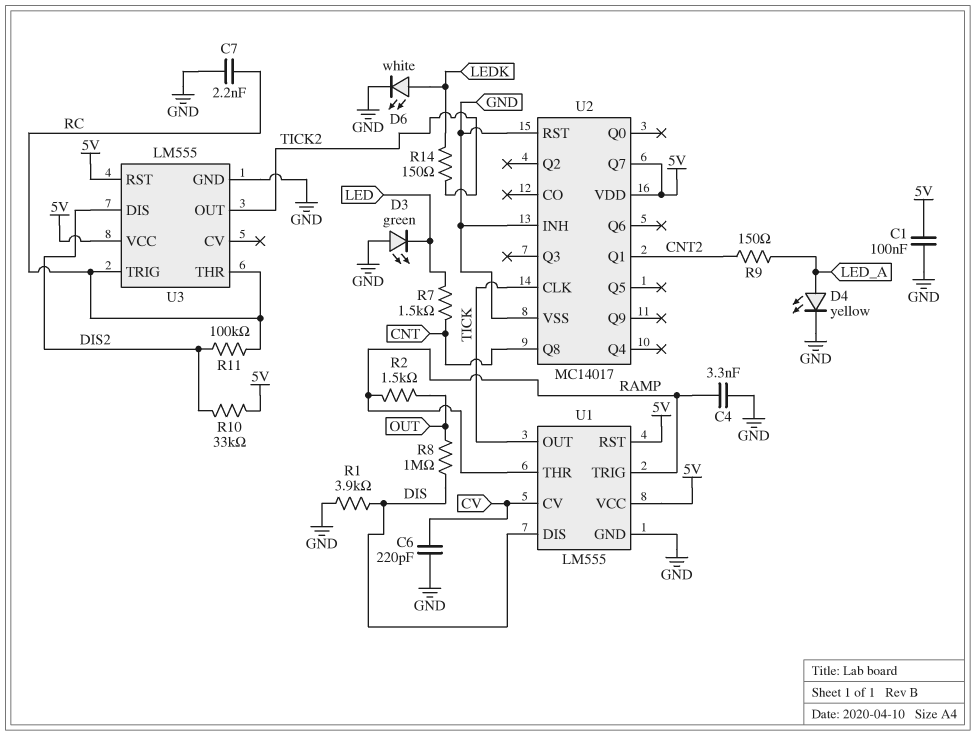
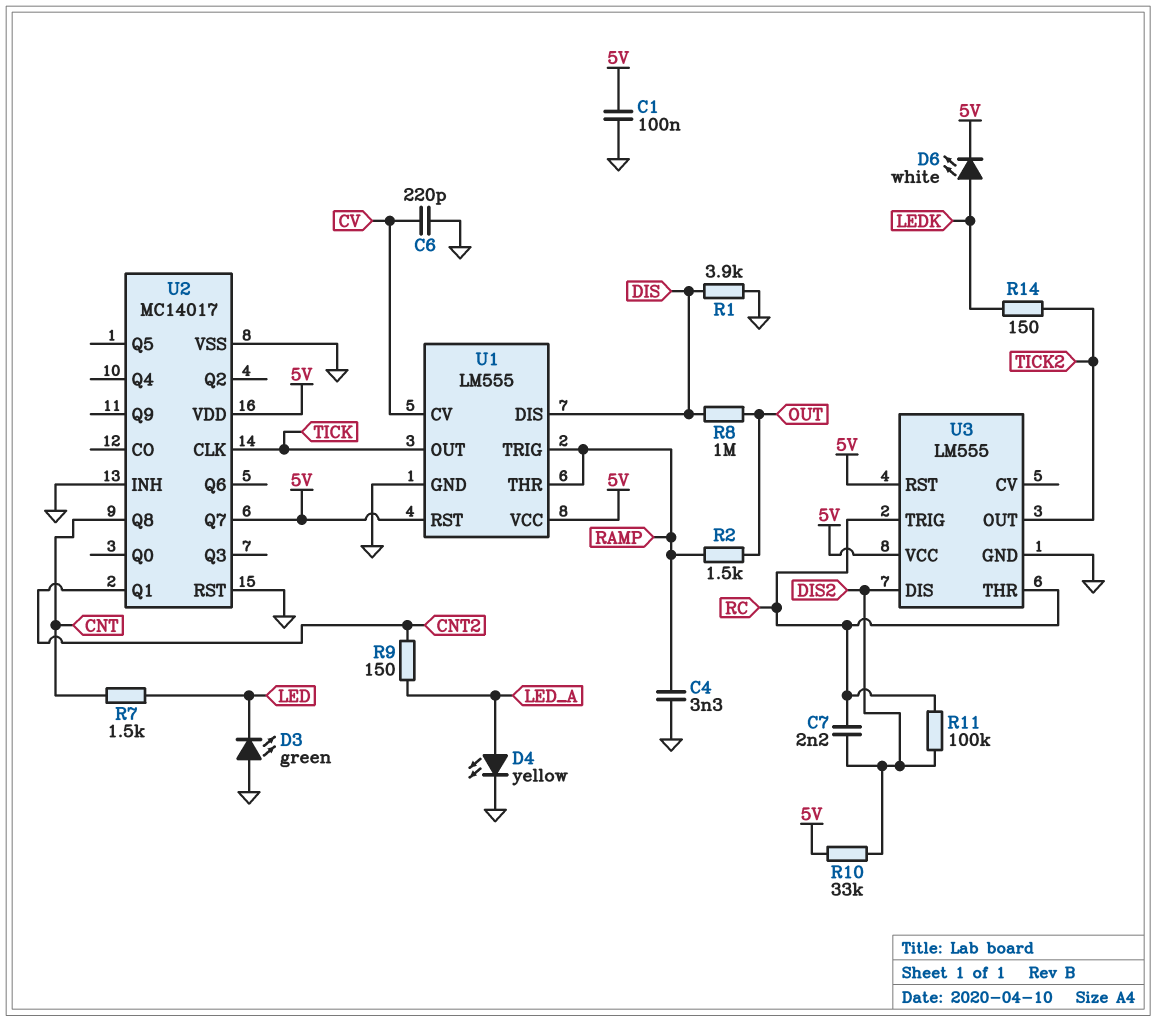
C7: 2.2nF (GND, RC) -> 2.2nF (DIS2, RC)
D6: LED white (A LEDK, K GND) -> LED white (A LEDK, K 5V)

